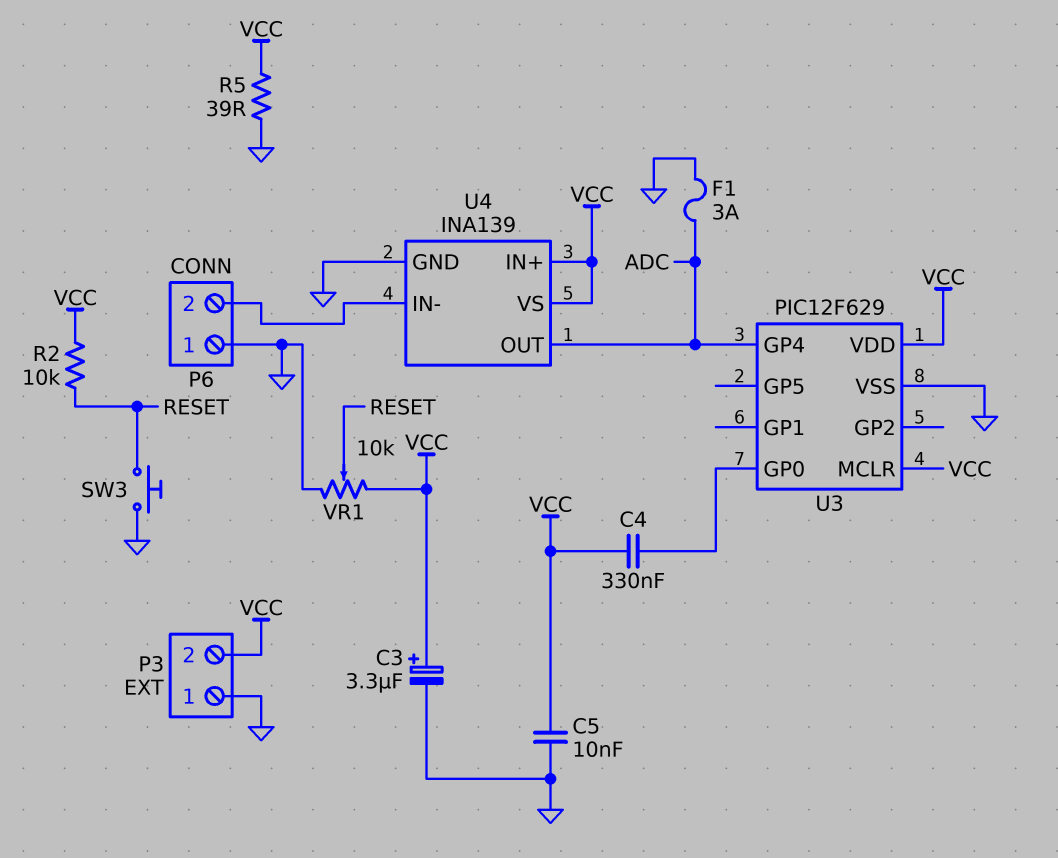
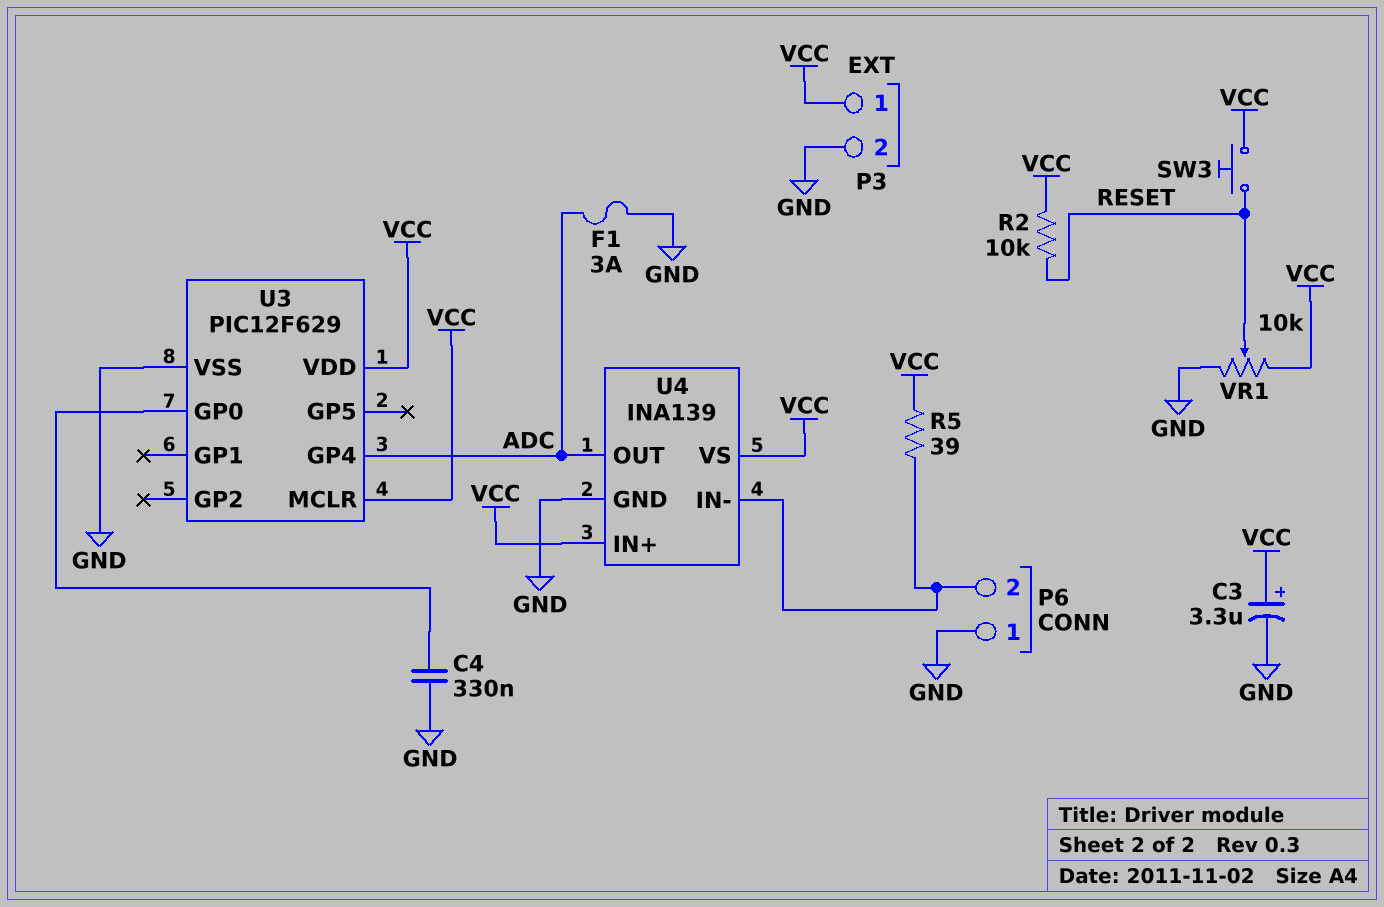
C4: 330nF (U3/GP0, VCC) -> 330nF (GND, U3/GP0)
C5: 10nF (GND, VCC) -> none
P3 pin 1: GND -> VCC
P3 pin 2: VCC -> GND
R5: 39 (GND, VCC) -> 39 (P6/2, VCC)
SW3: button (GND, RESET) -> button (RESET, VCC)

